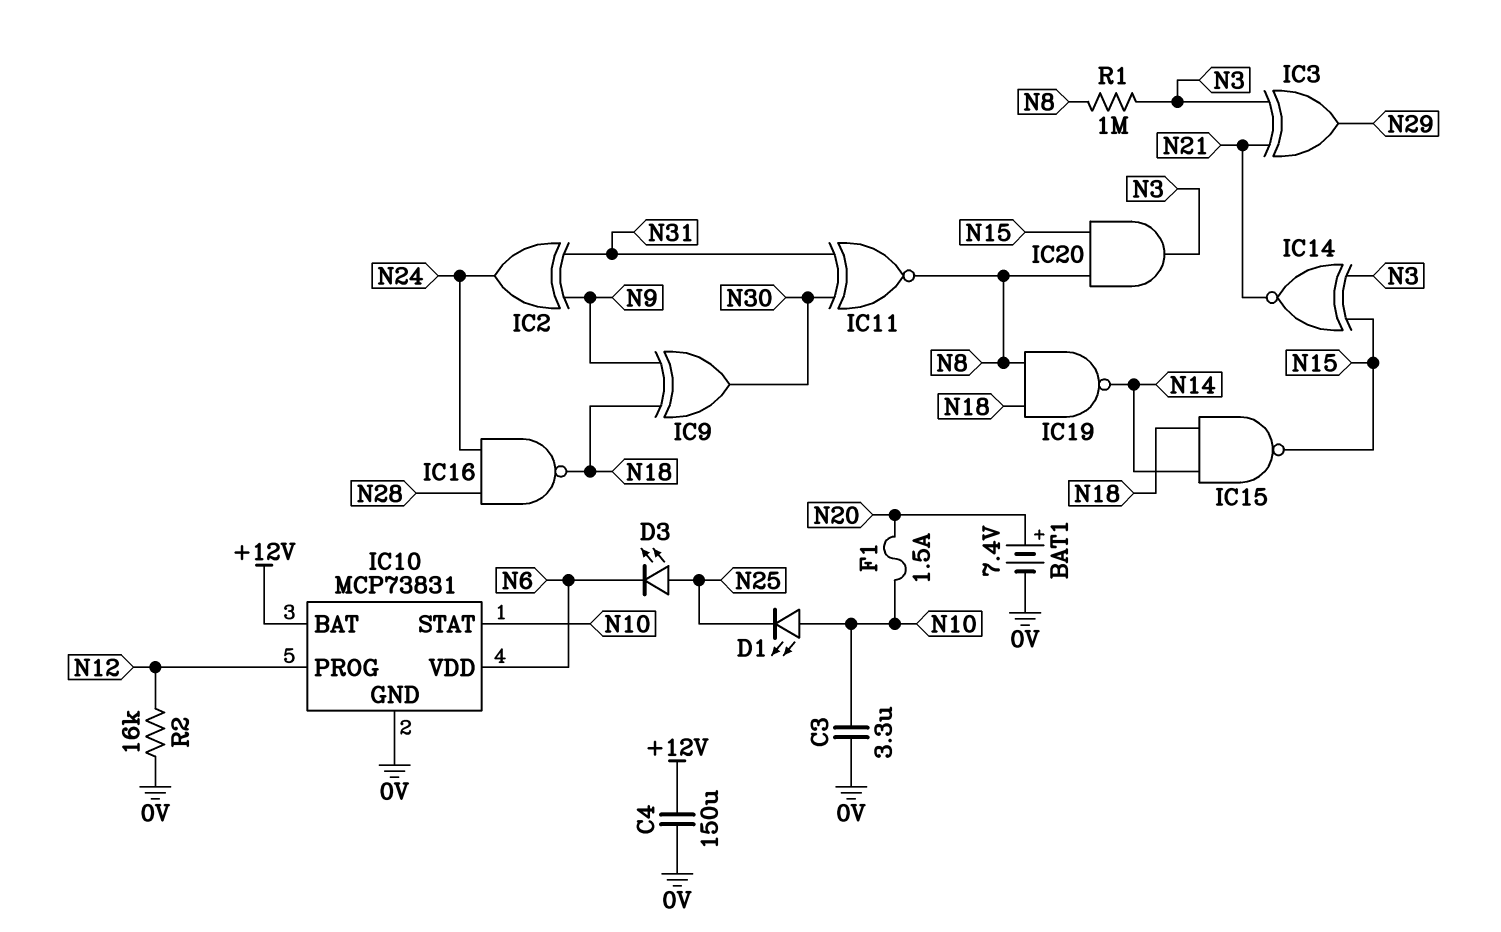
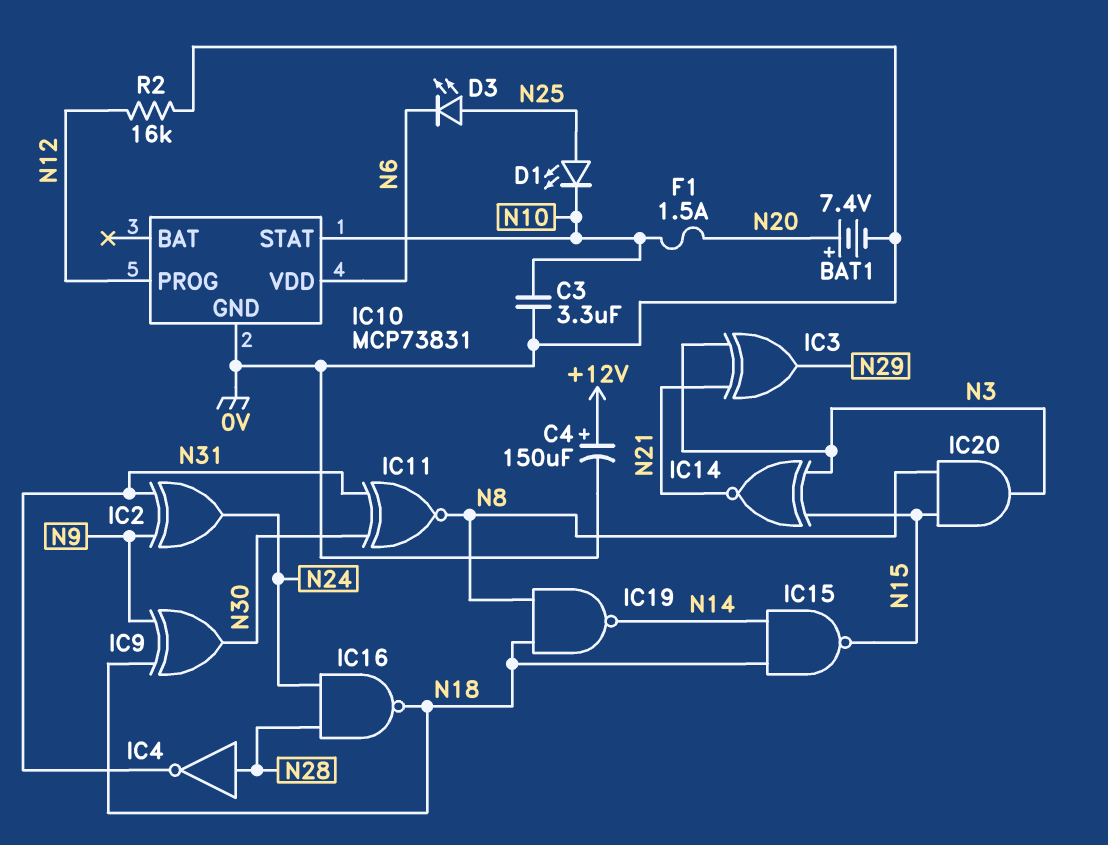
C4: 150uF (+12V, 0V) -> 150uF (plus +12V, minus 0V)
D1: LED (A N10, K N25) -> LED (A N25, K N10)
IC4: none -> NOT (in N28, out N31)
IC10 pin BAT: +12V -> none
R1: 1M (N3, N8) -> none

